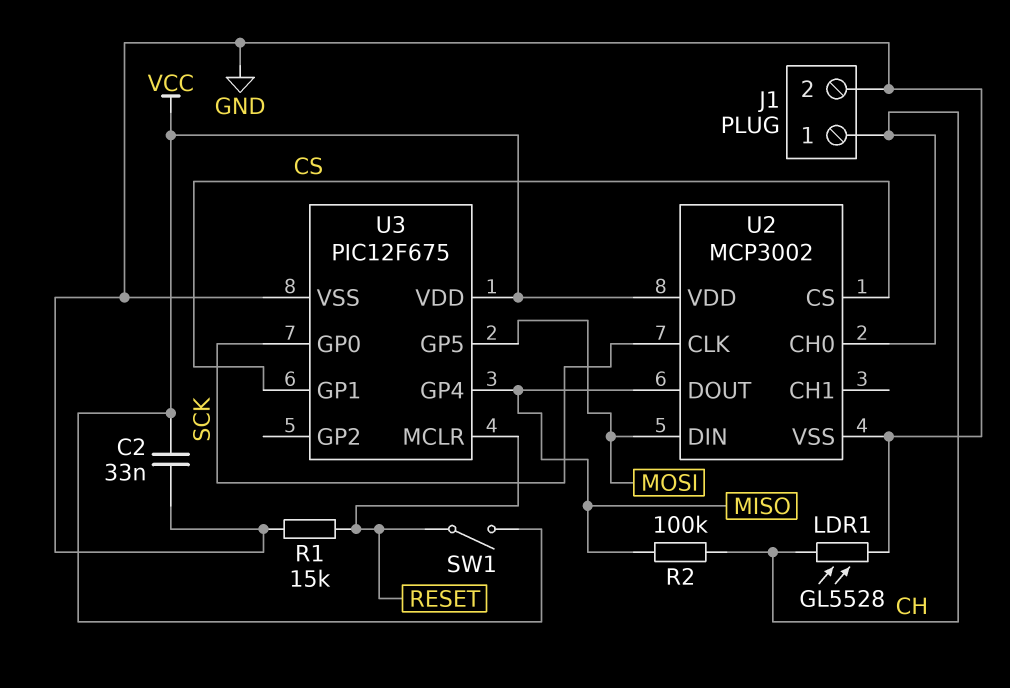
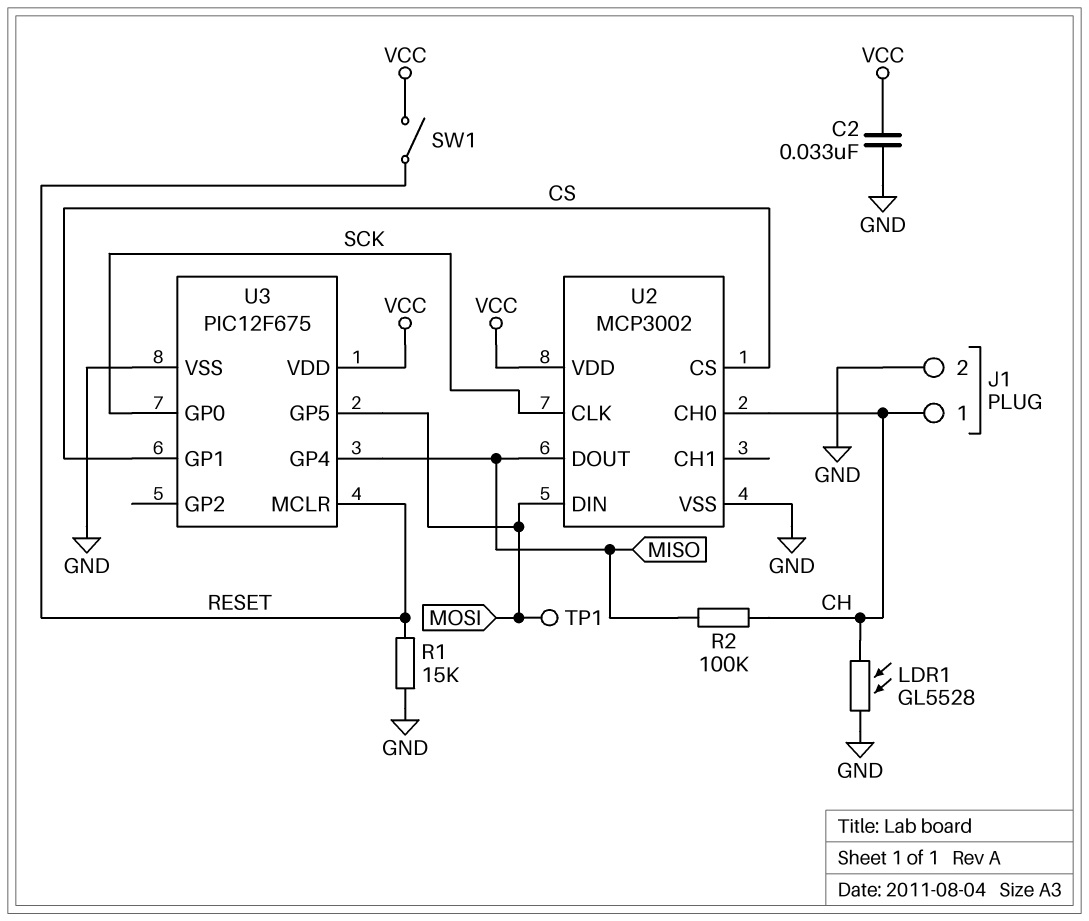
TP1: none -> test point (MOSI)

